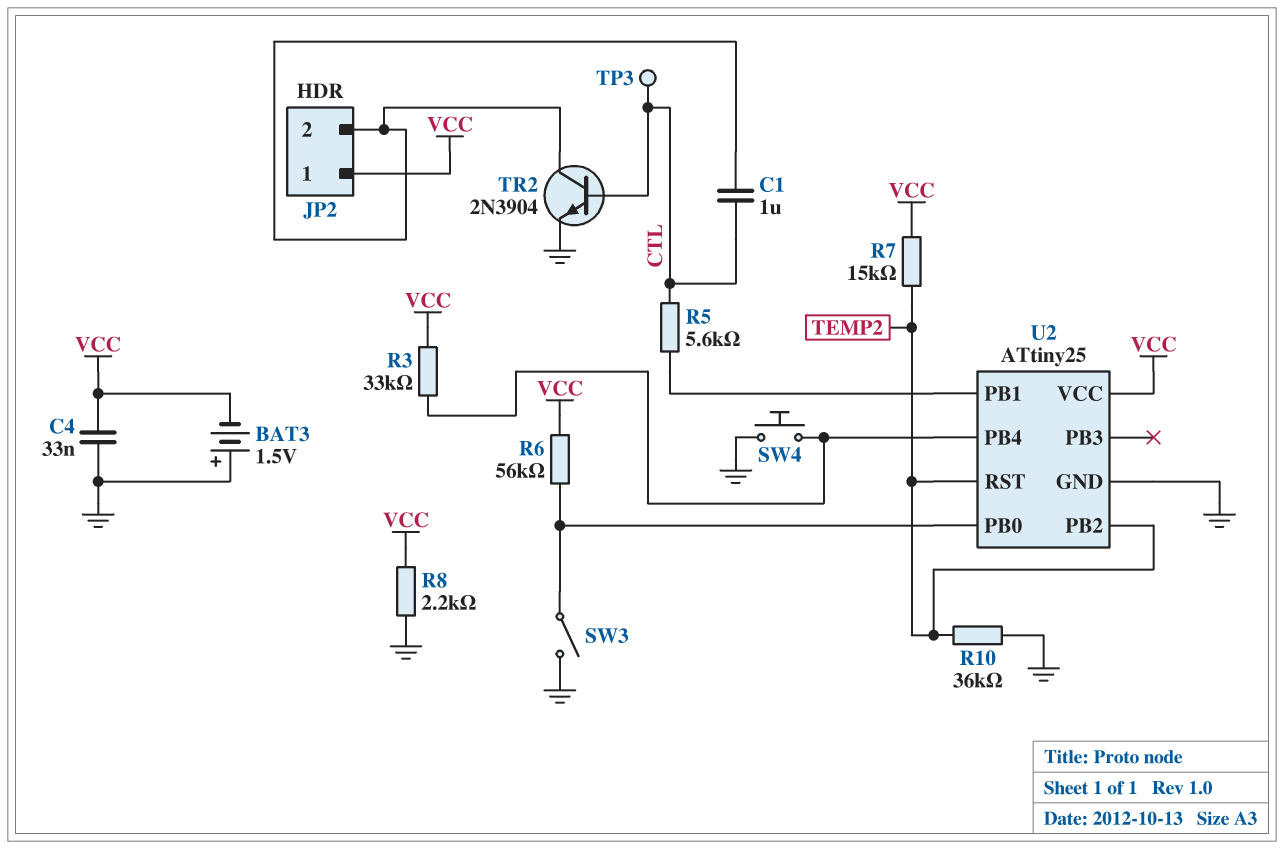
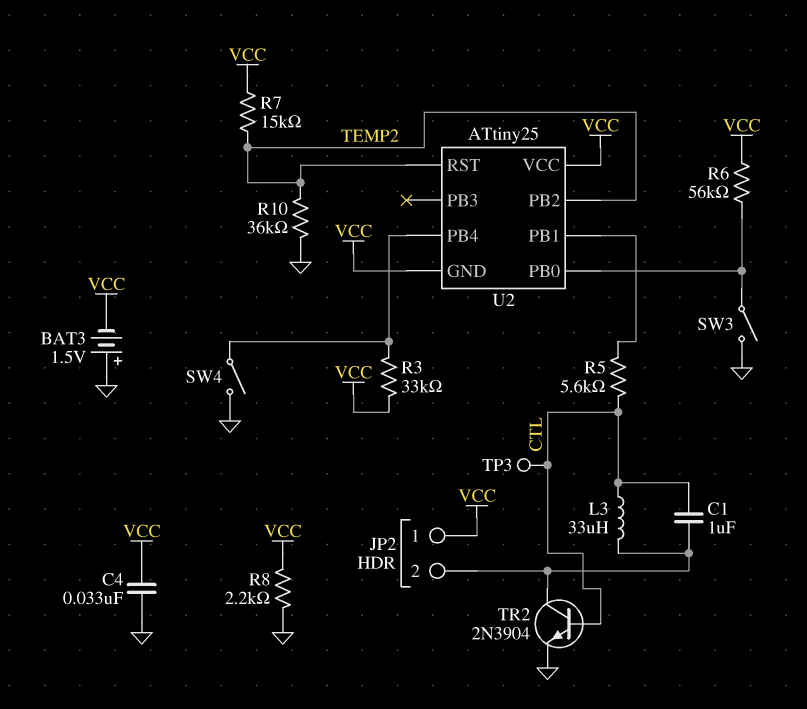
L3: none -> 33uH (CTL, JP2/2)
SW4: button (GND, U2/PB4) -> switch (GND, U2/PB4)
U2 pin GND: GND -> VCC

